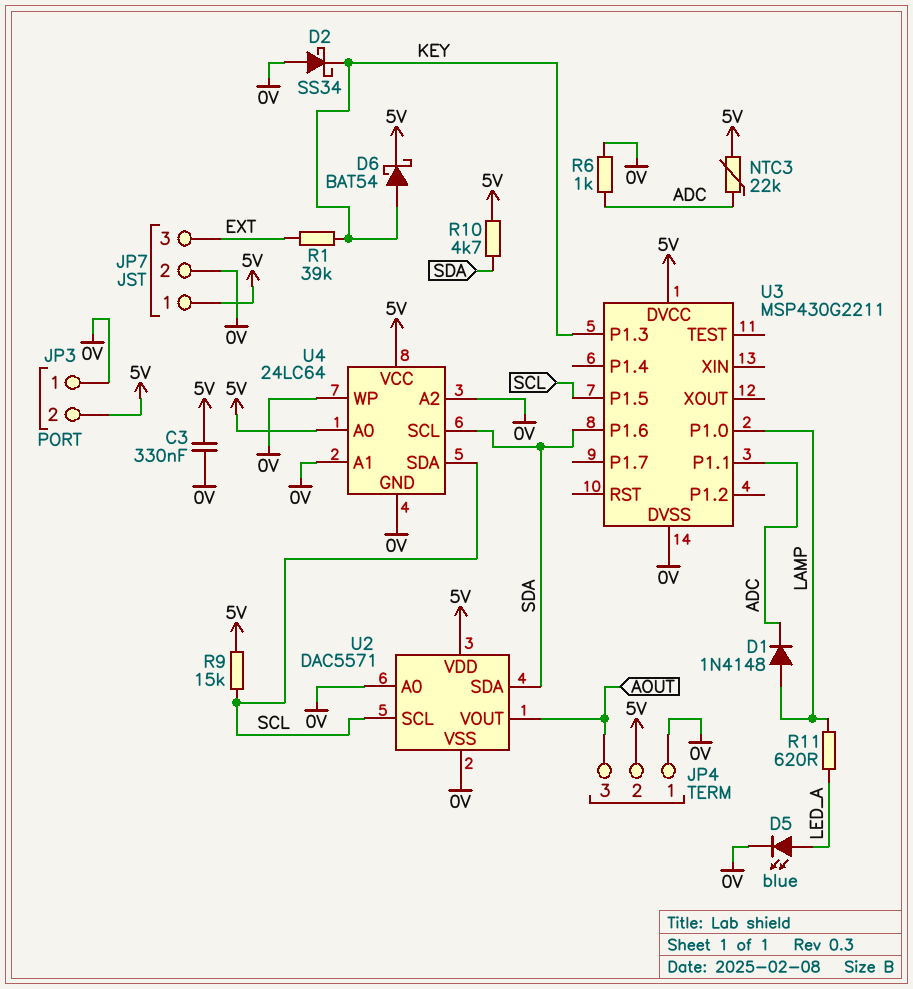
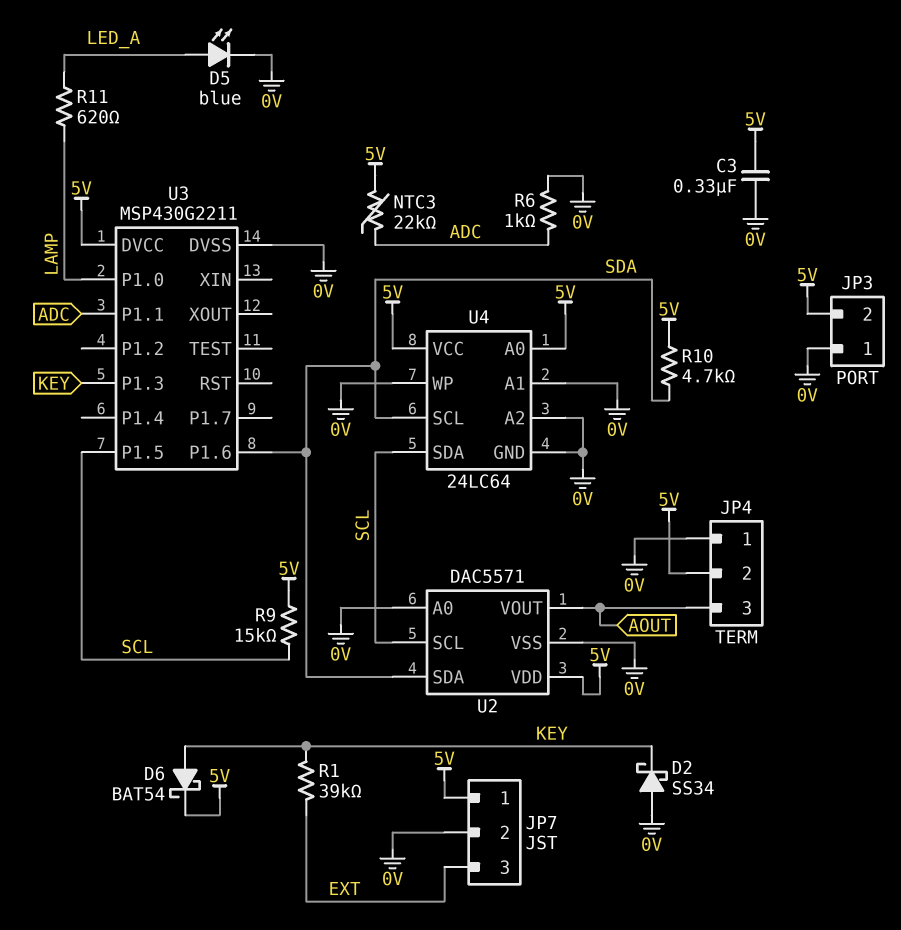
D1: diode 1N4148 (A LAMP, K ADC) -> none

